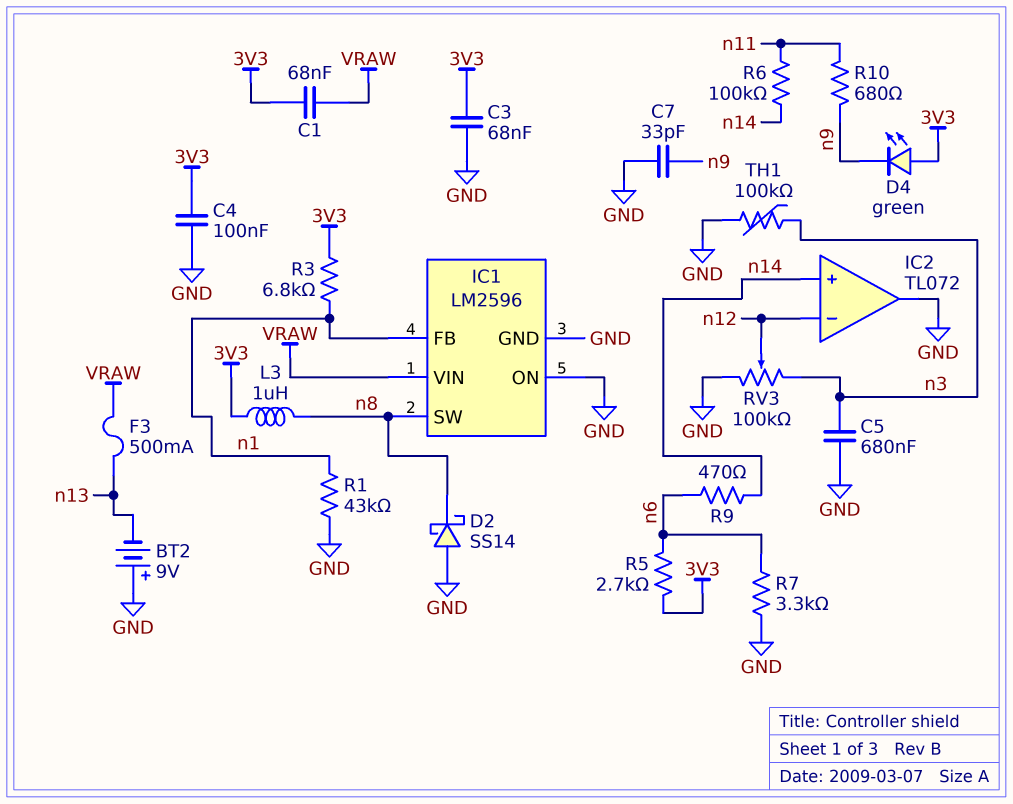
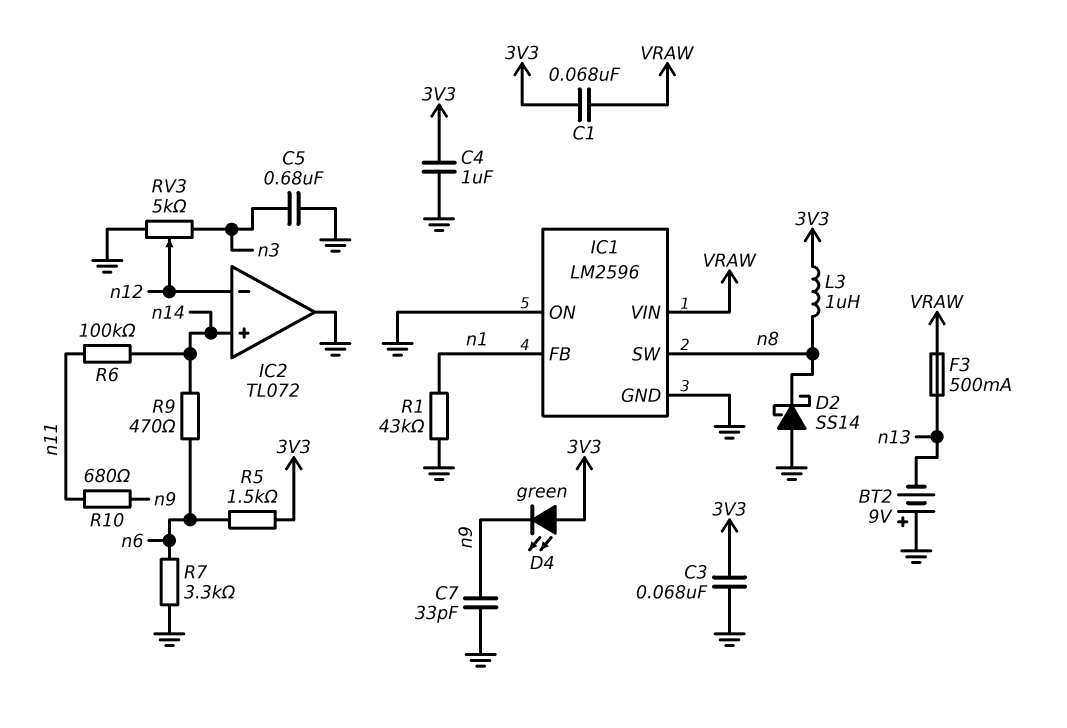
C4: 100nF (3V3, GND) -> 1uF (3V3, GND)
R3: 6.8k (3V3, n1) -> none
R5: 2.7k (3V3, n6) -> 1.5k (3V3, n6)
RV3: 100k (GND, n3, wiper n12) -> 5k (GND, n3, wiper n12)
TH1: 100k (GND, n3) -> none

